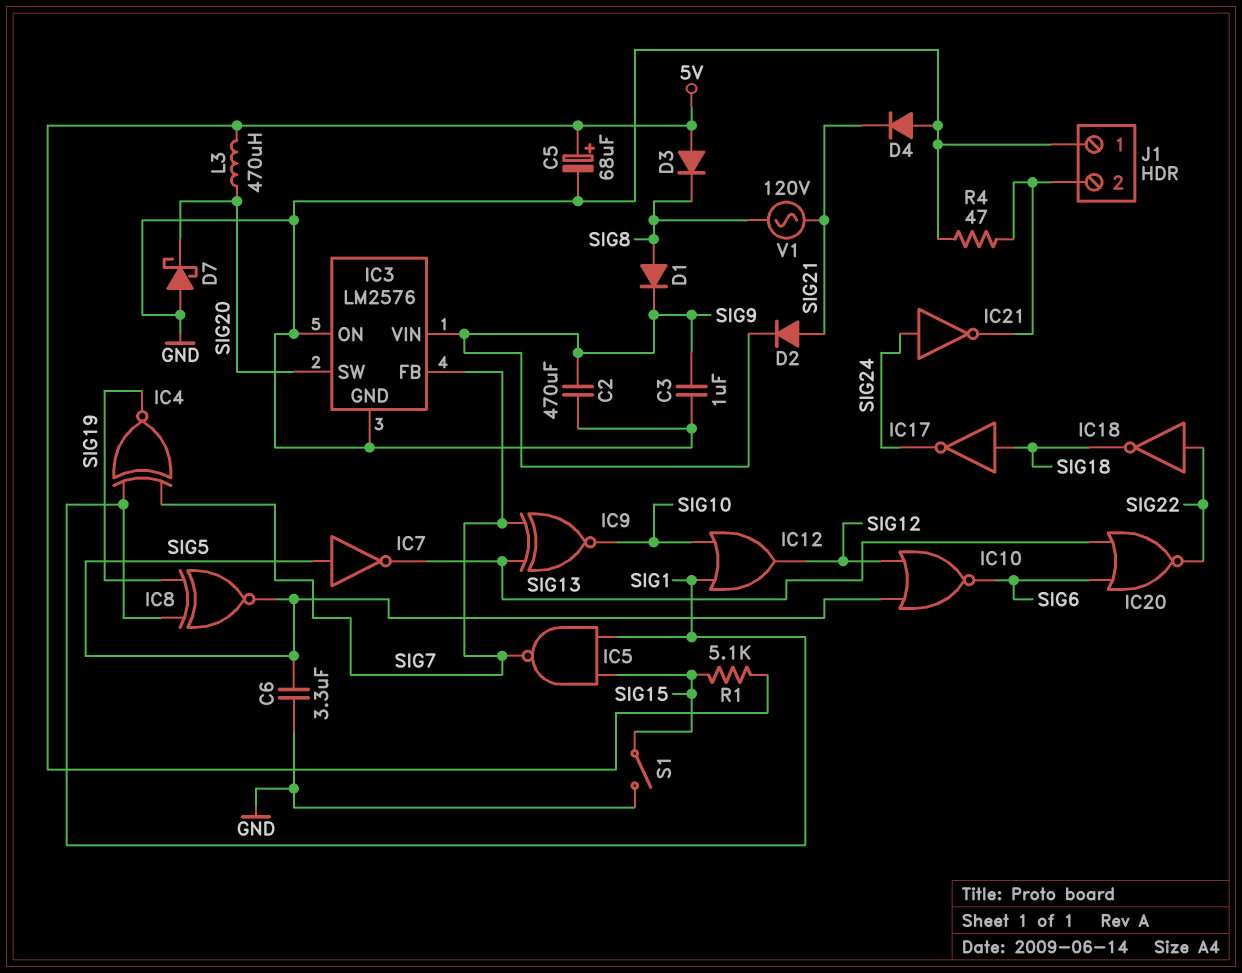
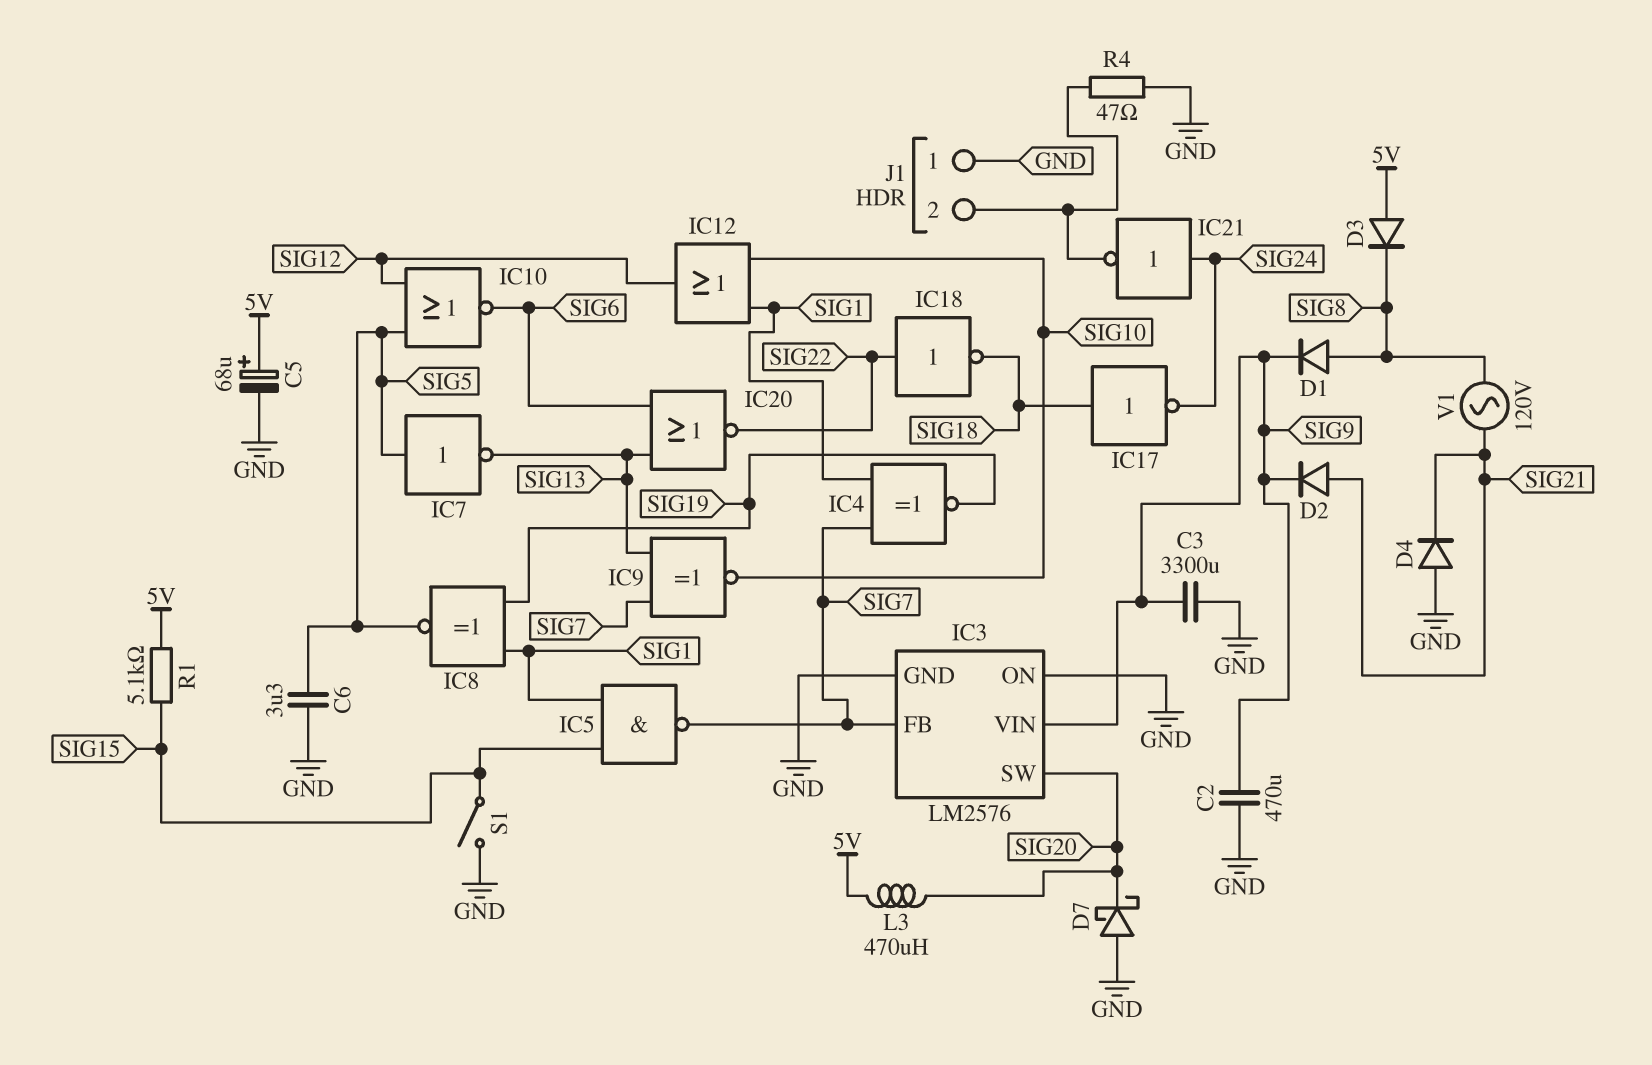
C3: 1uF (GND, SIG9) -> 3300uF (GND, SIG9)

